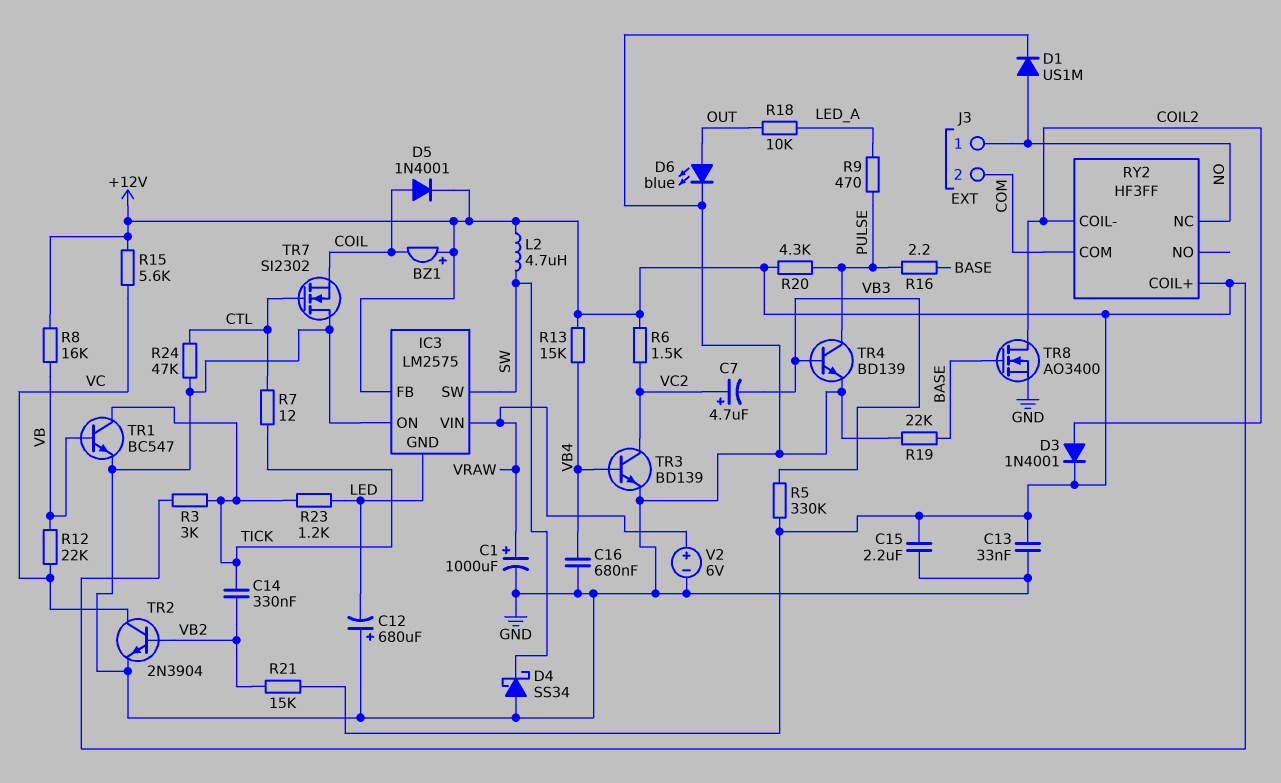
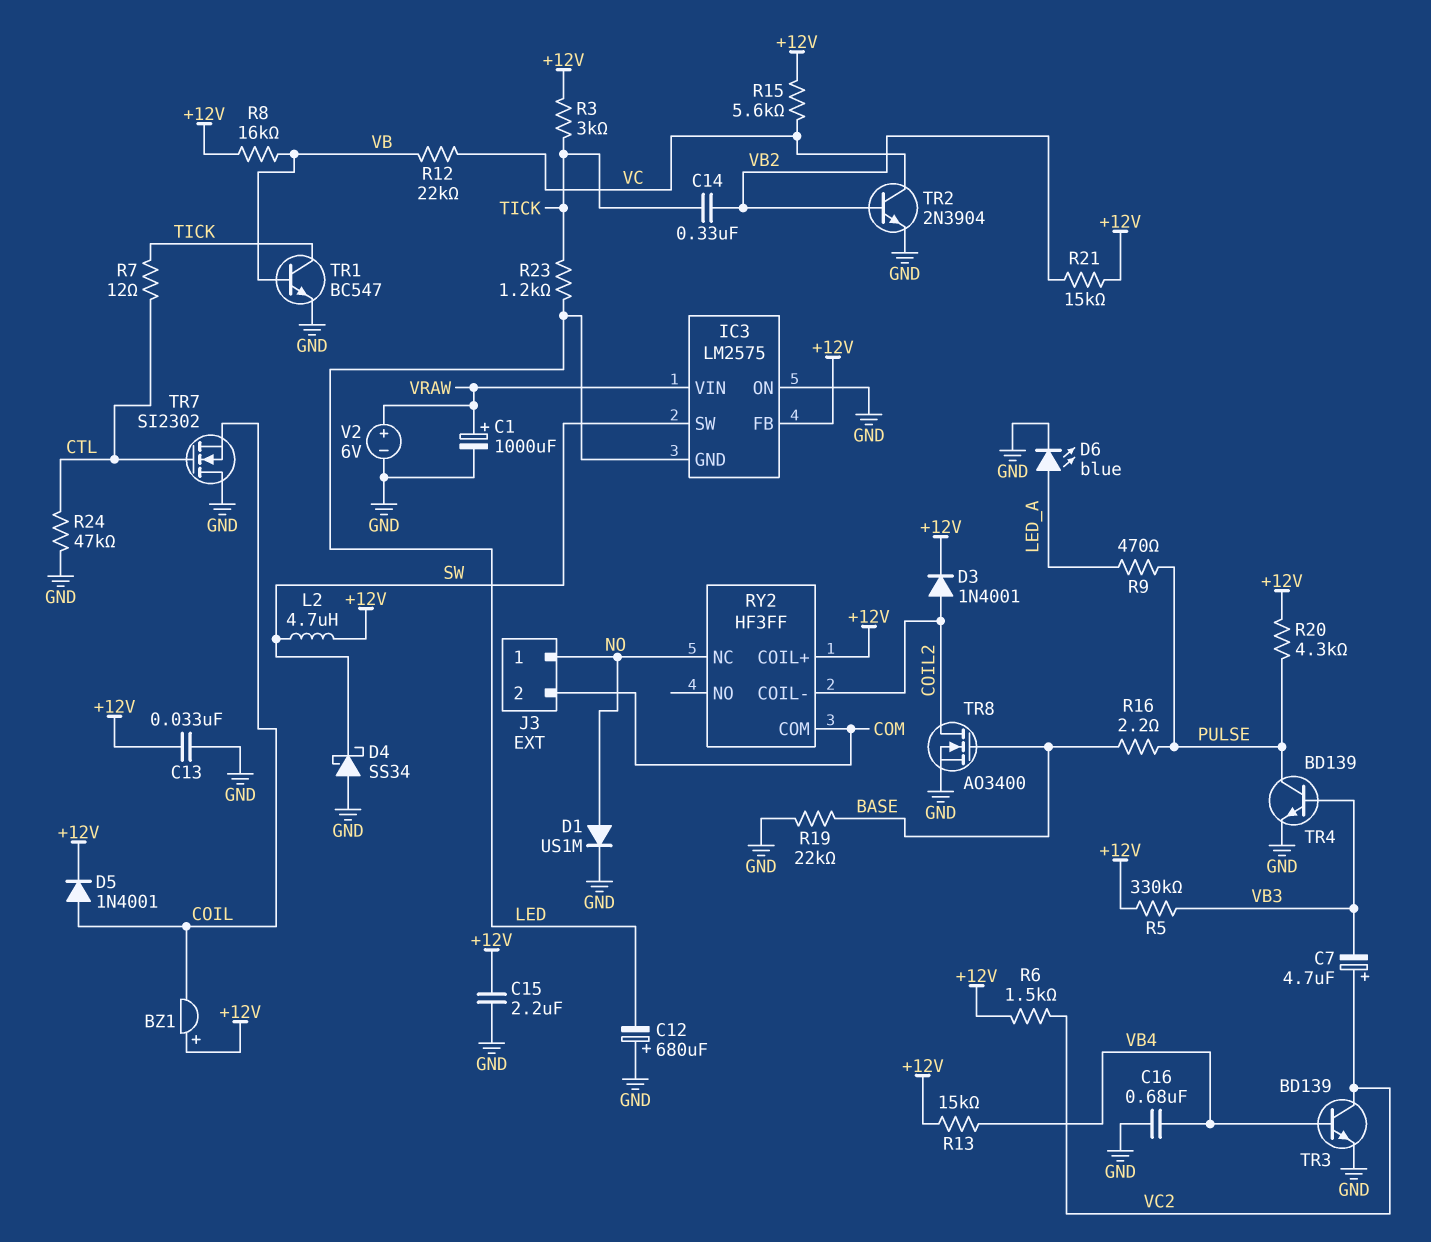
D6: LED blue (A OUT, K GND) -> LED blue (A LED_A, K GND)
R18: 10k (LED_A, OUT) -> none

